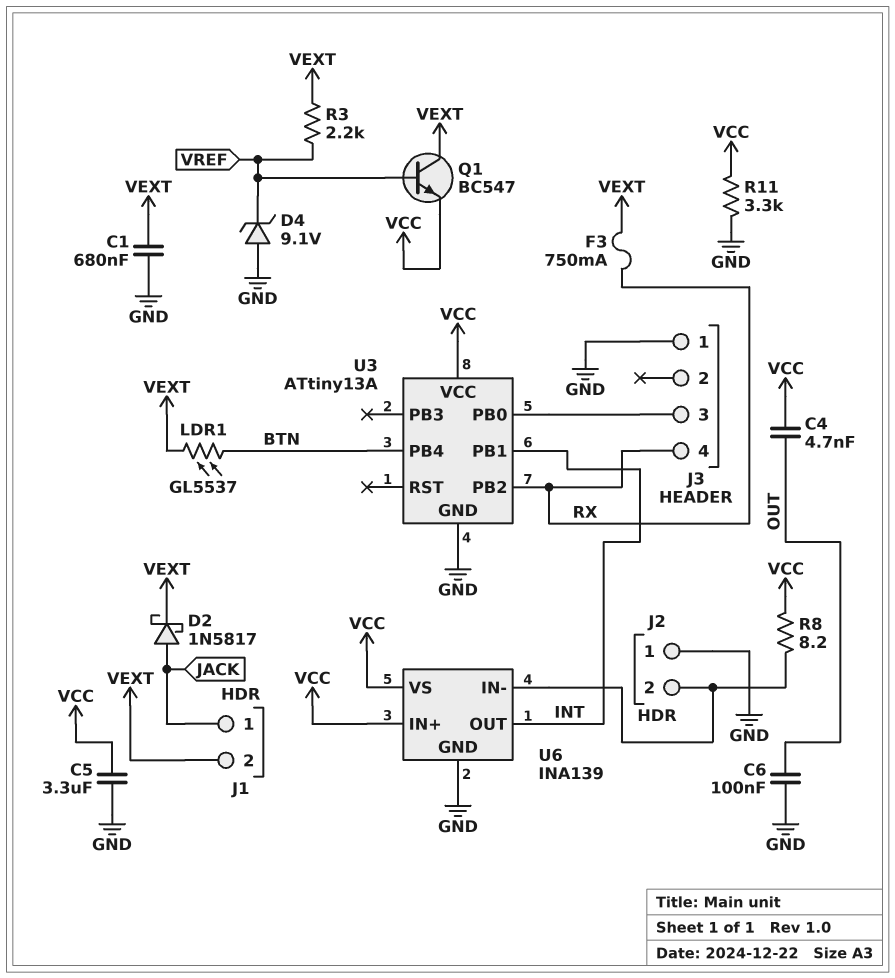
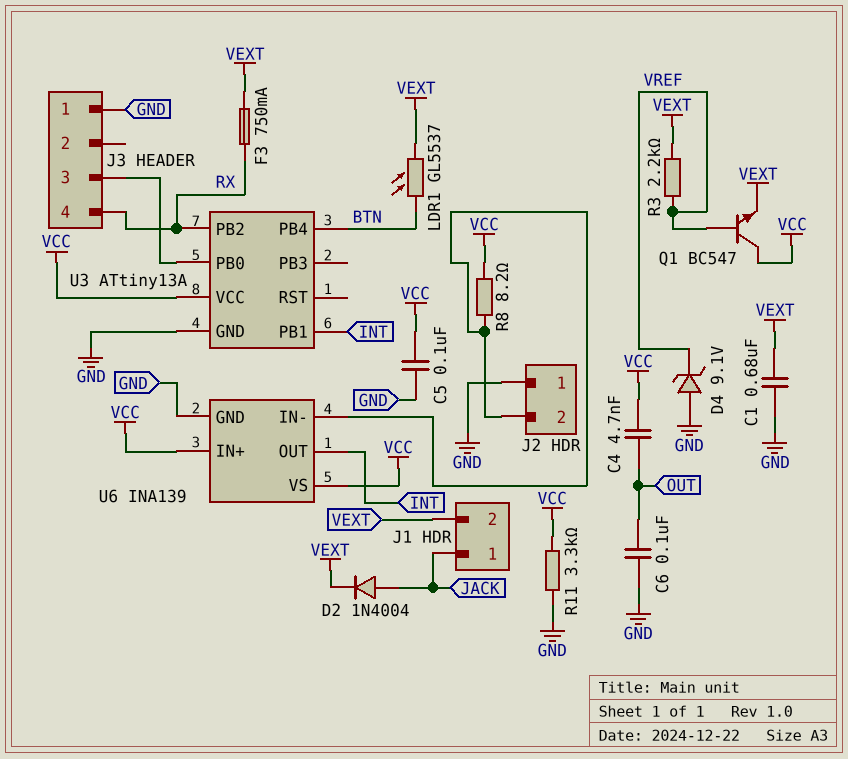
C5: 3.3uF (GND, VCC) -> 100nF (GND, VCC)
D2: schottky 1N5817 (A JACK, K VEXT) -> diode 1N4004 (A JACK, K VEXT)
Q1: NPN BC547 (B VREF, C VEXT, E VCC) -> NPN BC547 (B VREF, C VCC, E VEXT)

